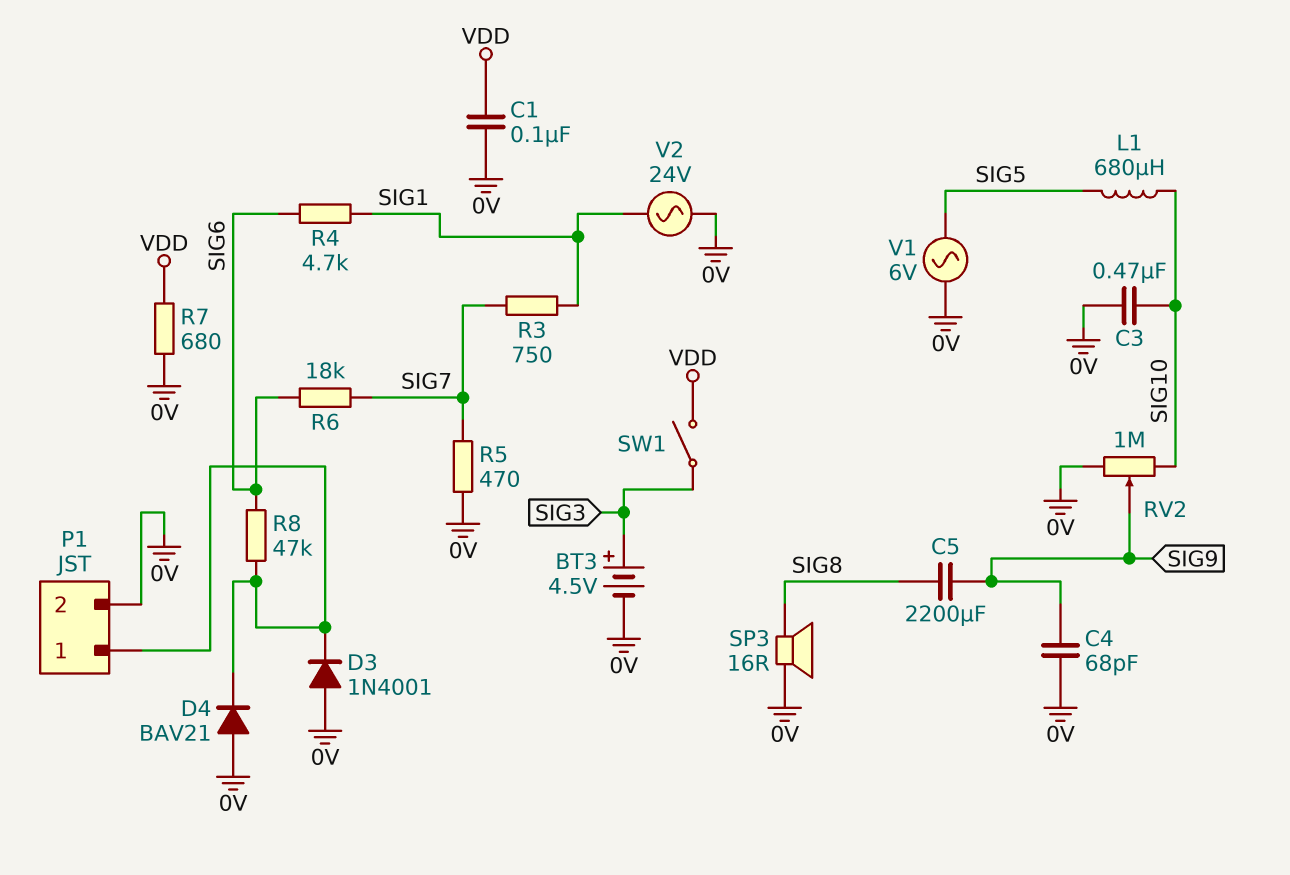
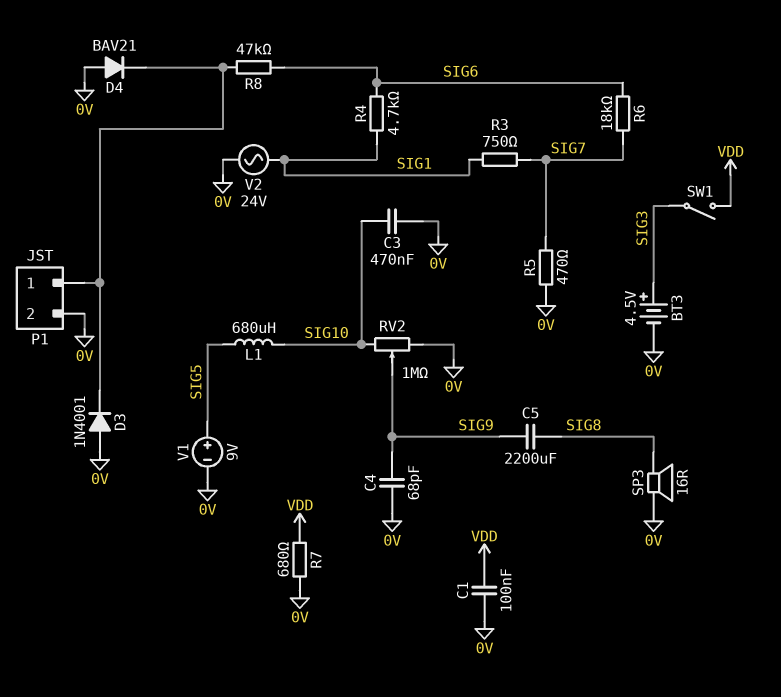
V1: AC 6V (0V, SIG5) -> 9V (plus SIG5, minus 0V)

